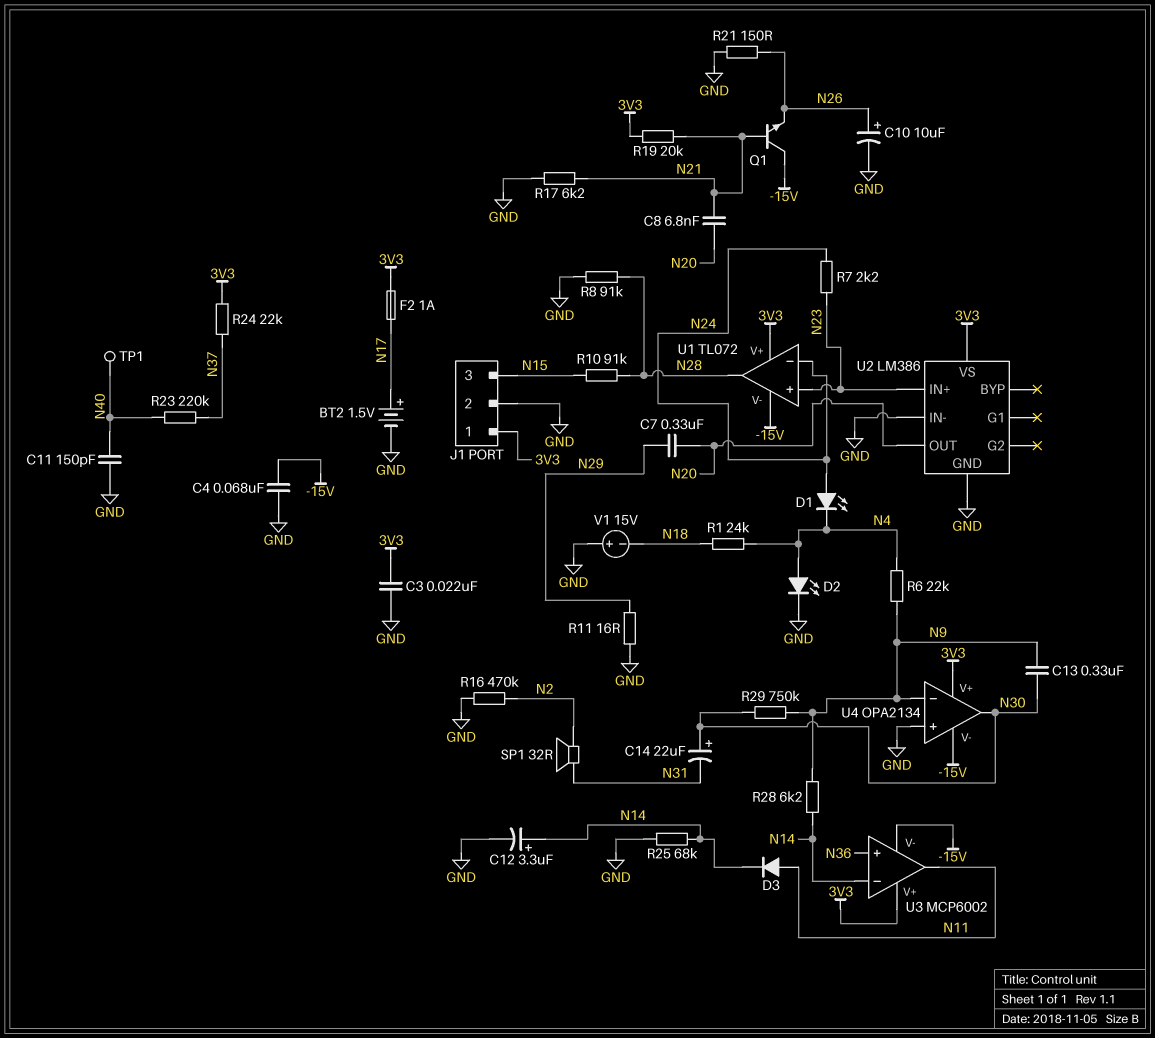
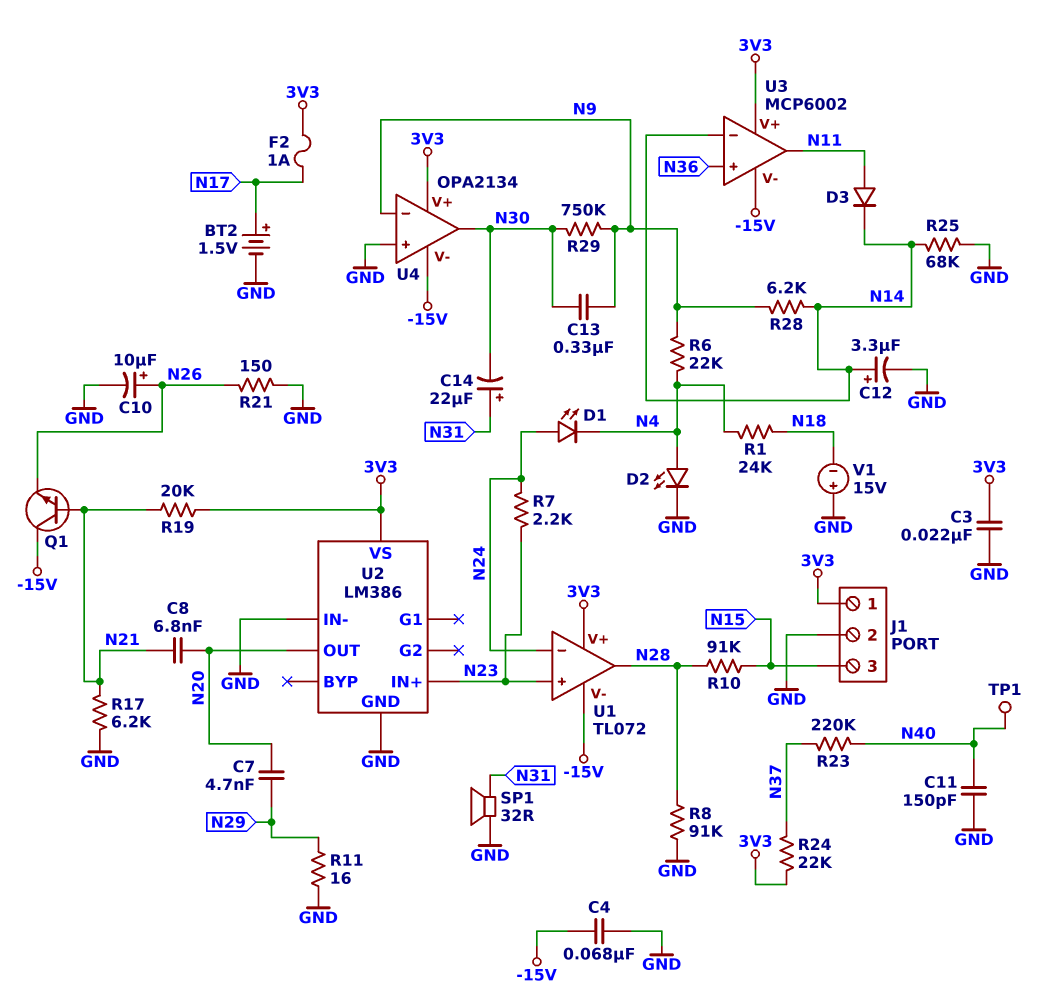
C7: 330nF (N20, N29) -> 4.7nF (N20, N29)
C14: 22uF (plus N30, minus N31) -> 22uF (plus N31, minus N30)
R16: 470k (GND, N2) -> none
SP1: speaker 32R (N2, N31) -> speaker 32R (GND, N31)

